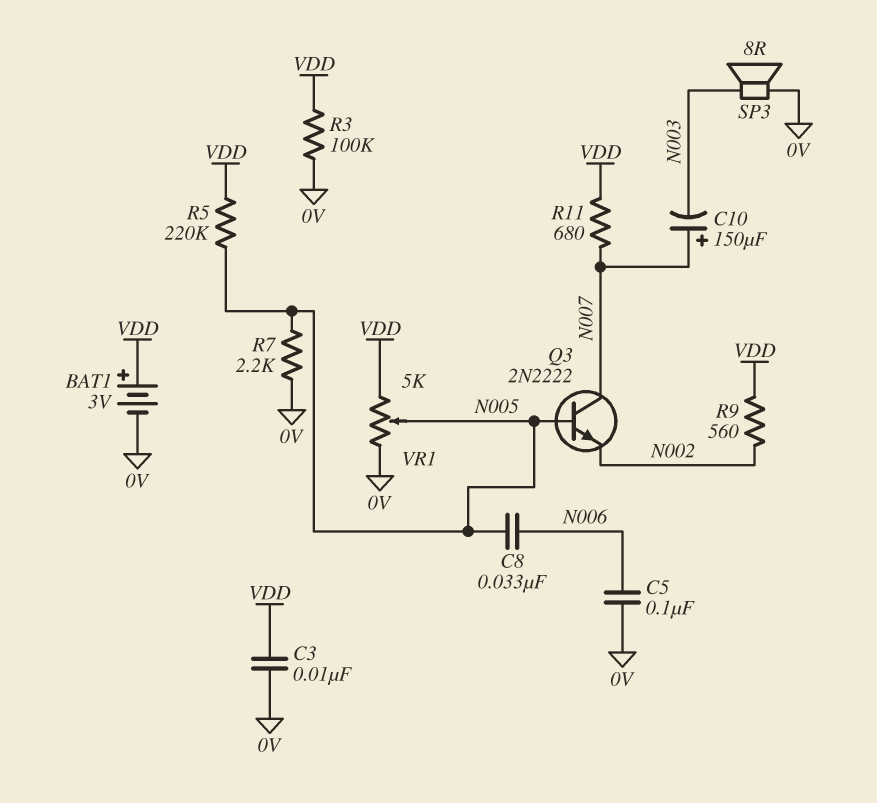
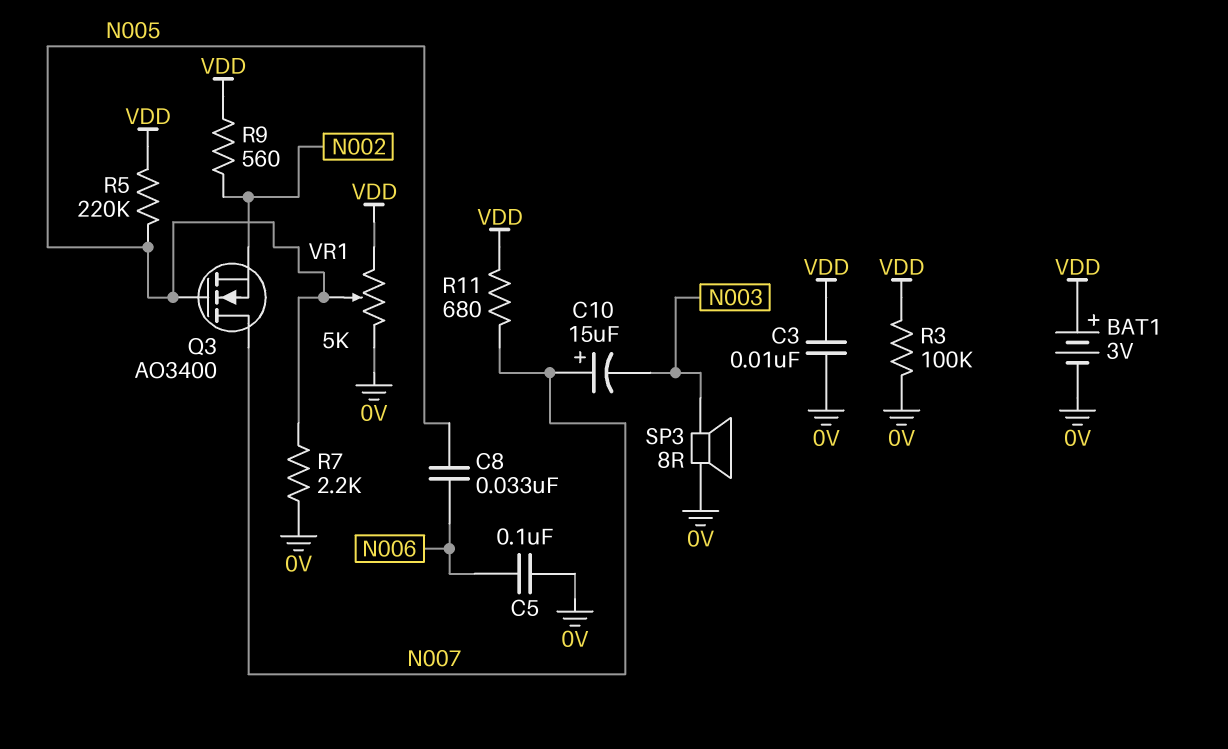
C10: 150uF (plus N007, minus N003) -> 15uF (plus N007, minus N003)
Q3: NPN 2N2222 (B N005, C N007, E N002) -> NMOS AO3400 (G N005, D N007, S N002)

